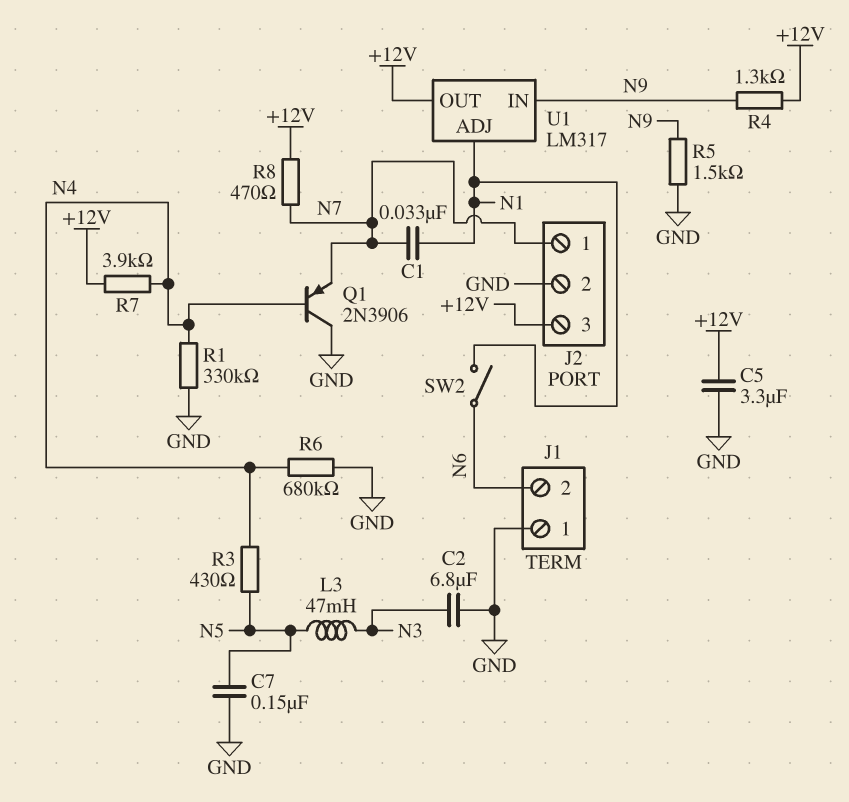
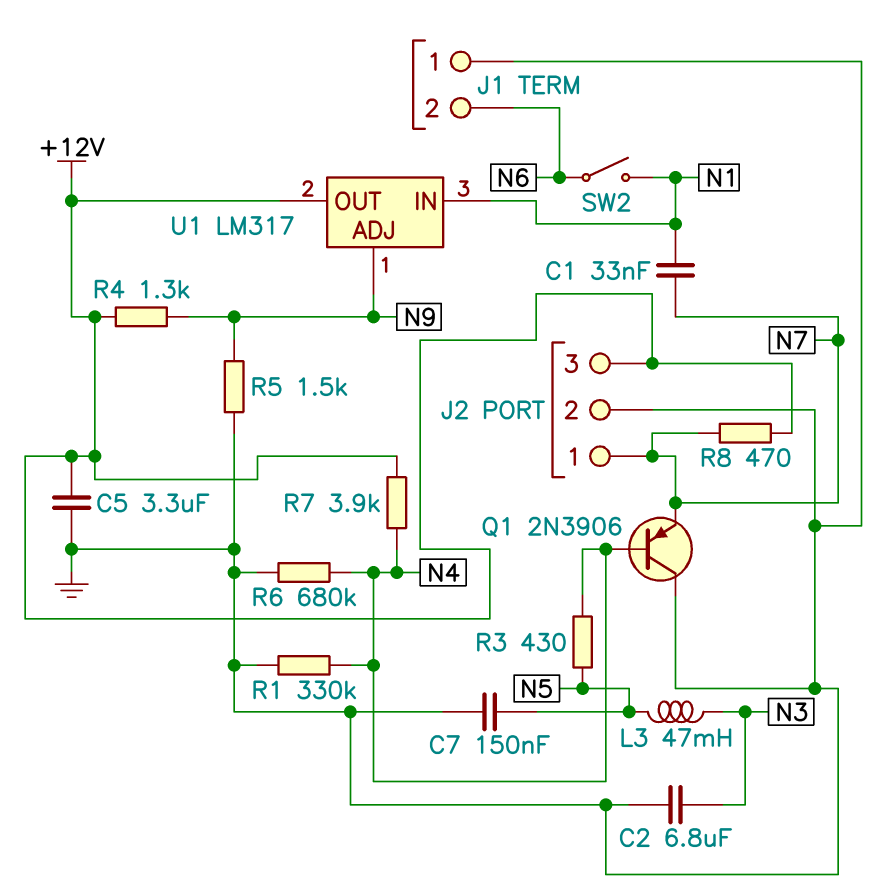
U1 pin ADJ: N1 -> N9
U1 pin IN: N9 -> N1

